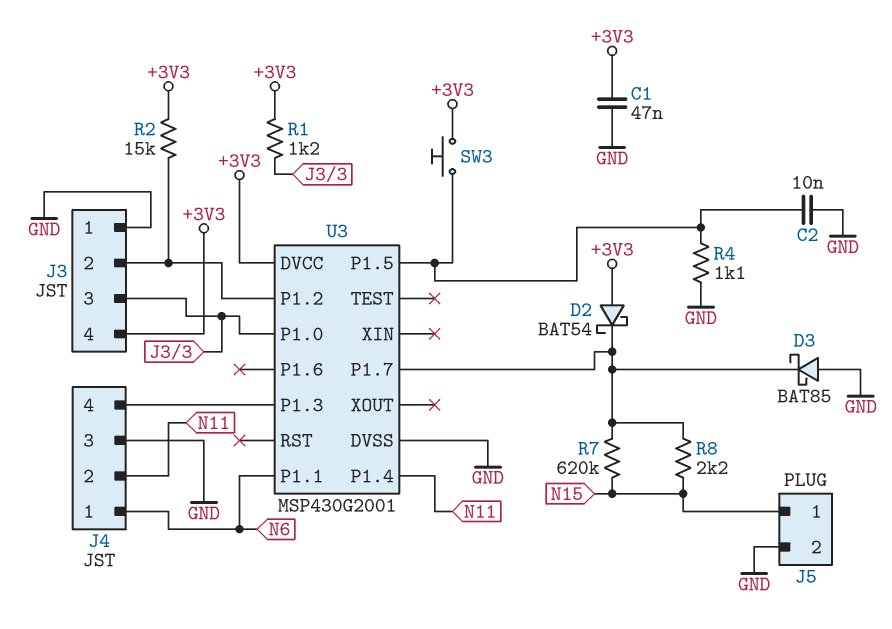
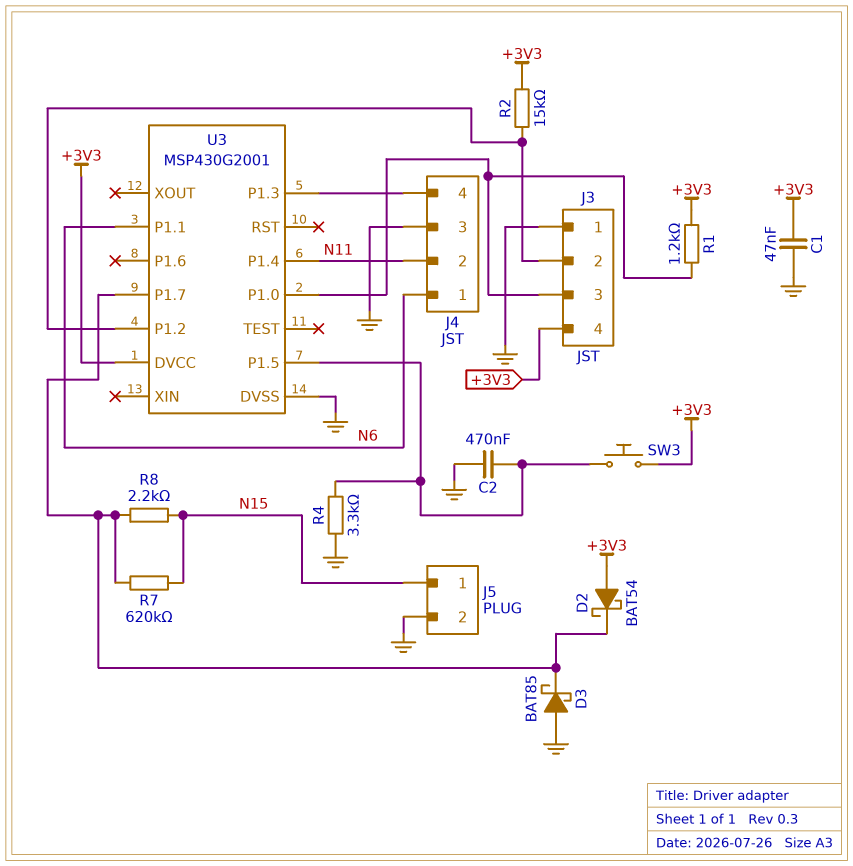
C2: 10nF (GND, U3/P1.5) -> 470nF (GND, U3/P1.5)
R4: 1.1k (GND, U3/P1.5) -> 3.3k (GND, U3/P1.5)

